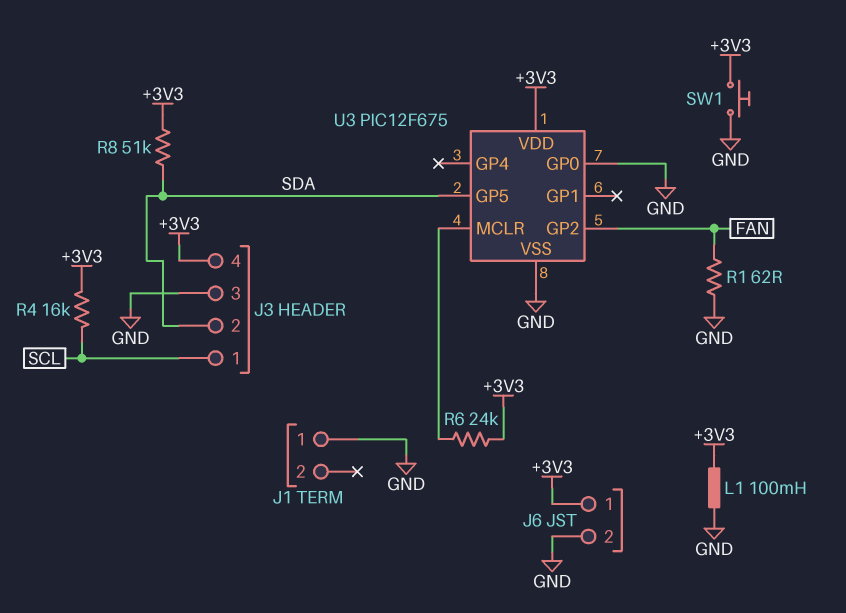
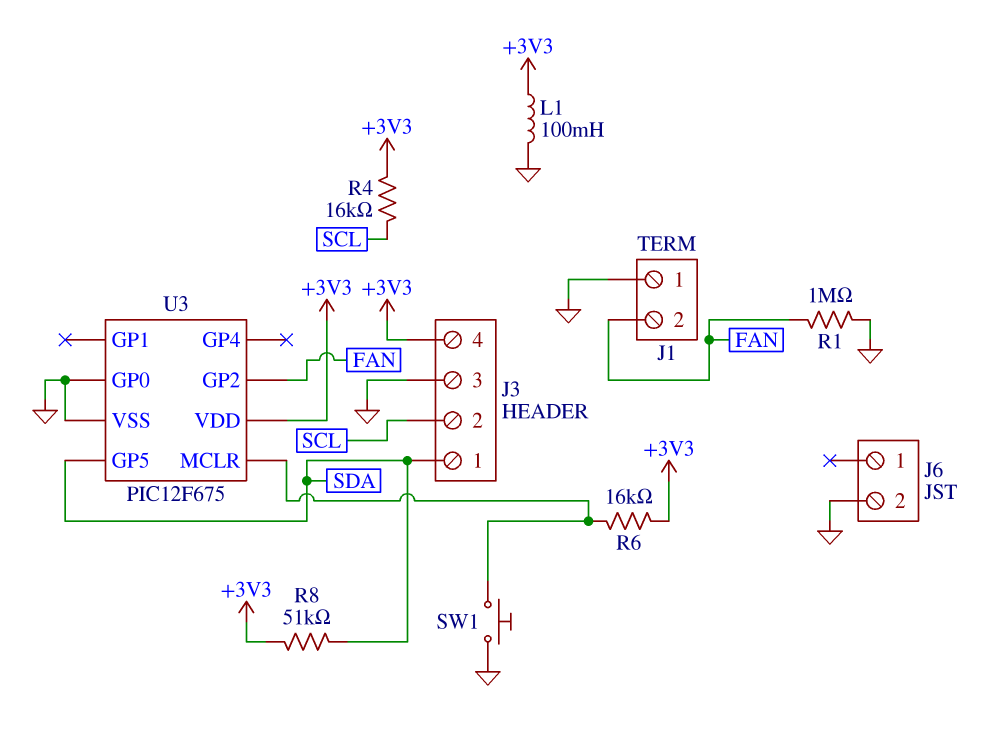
J1 pin 2: none -> FAN
J3 pin 1: SCL -> SDA
J3 pin 2: SDA -> SCL
J6 pin 1: +3V3 -> none
R1: 62 (FAN, GND) -> 1M (FAN, GND)
R6: 24k (+3V3, U3/MCLR) -> 16k (+3V3, U3/MCLR)
SW1: button (+3V3, GND) -> button (GND, U3/MCLR)

